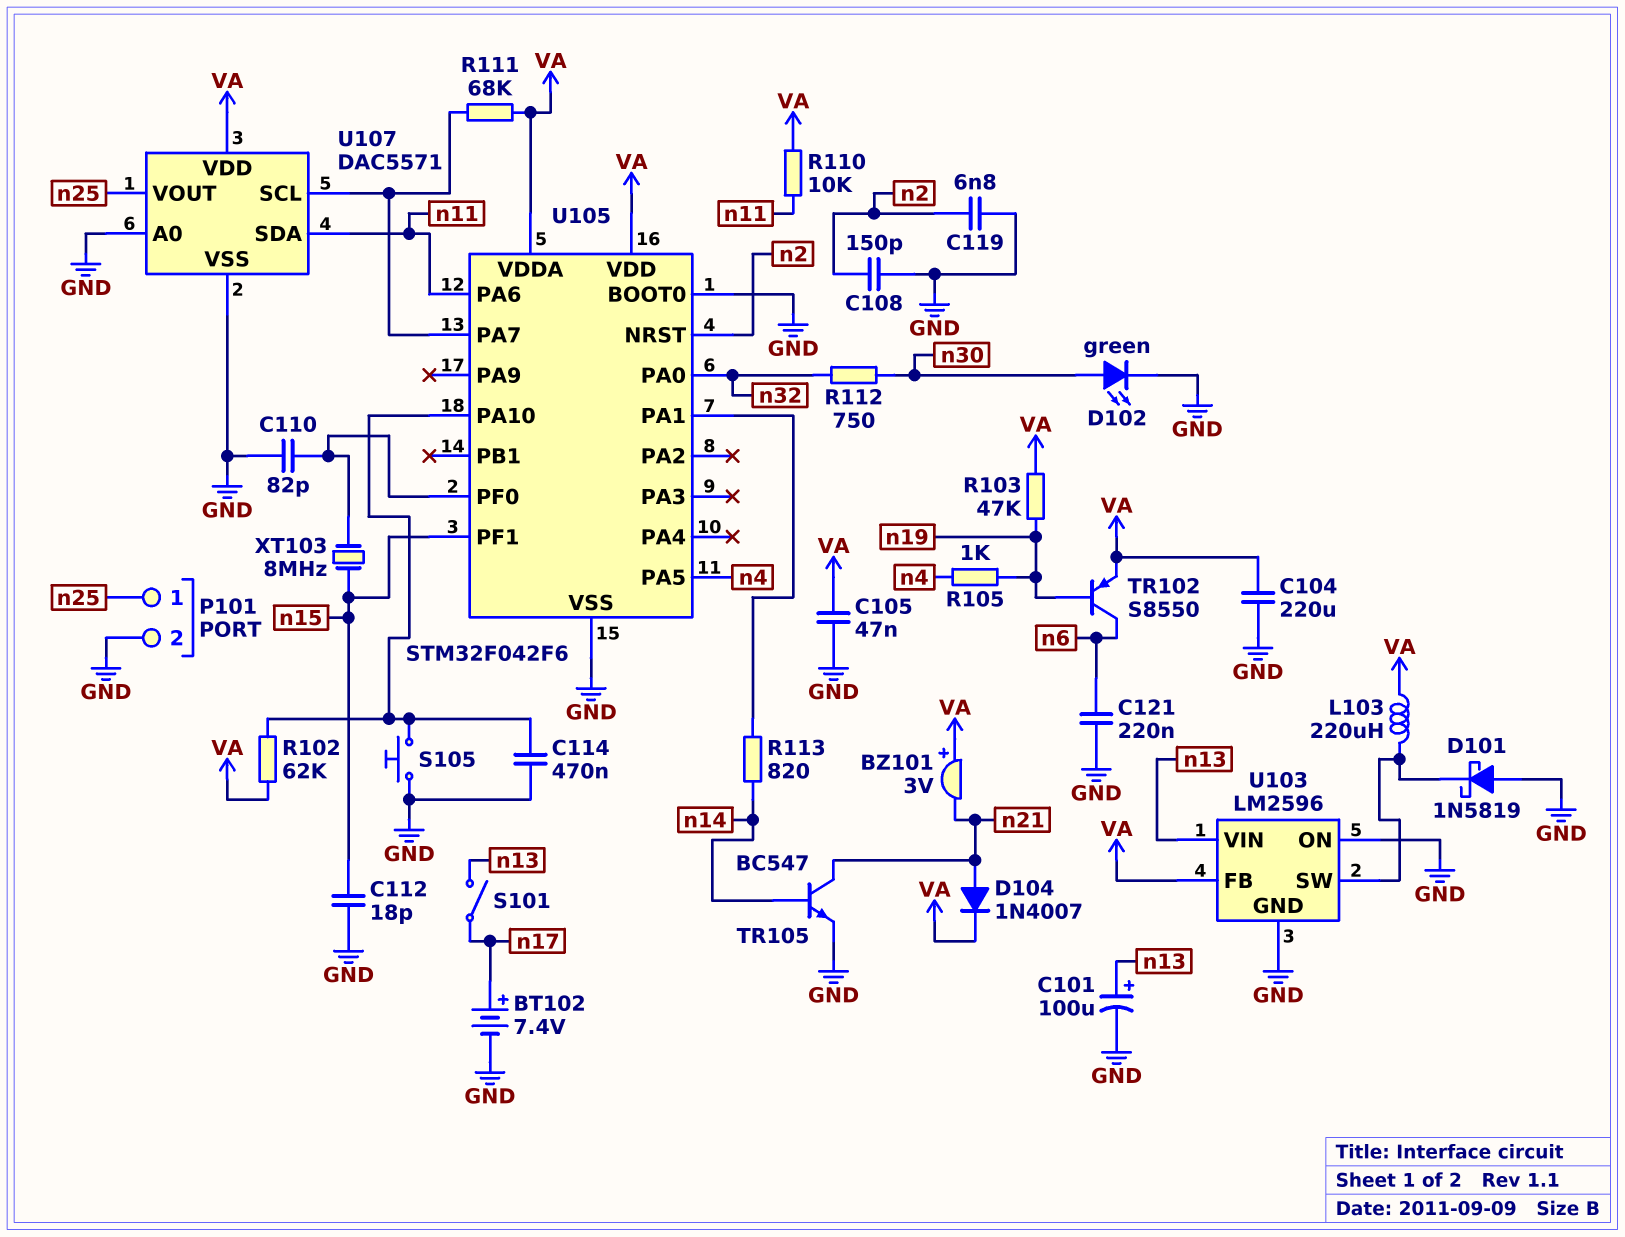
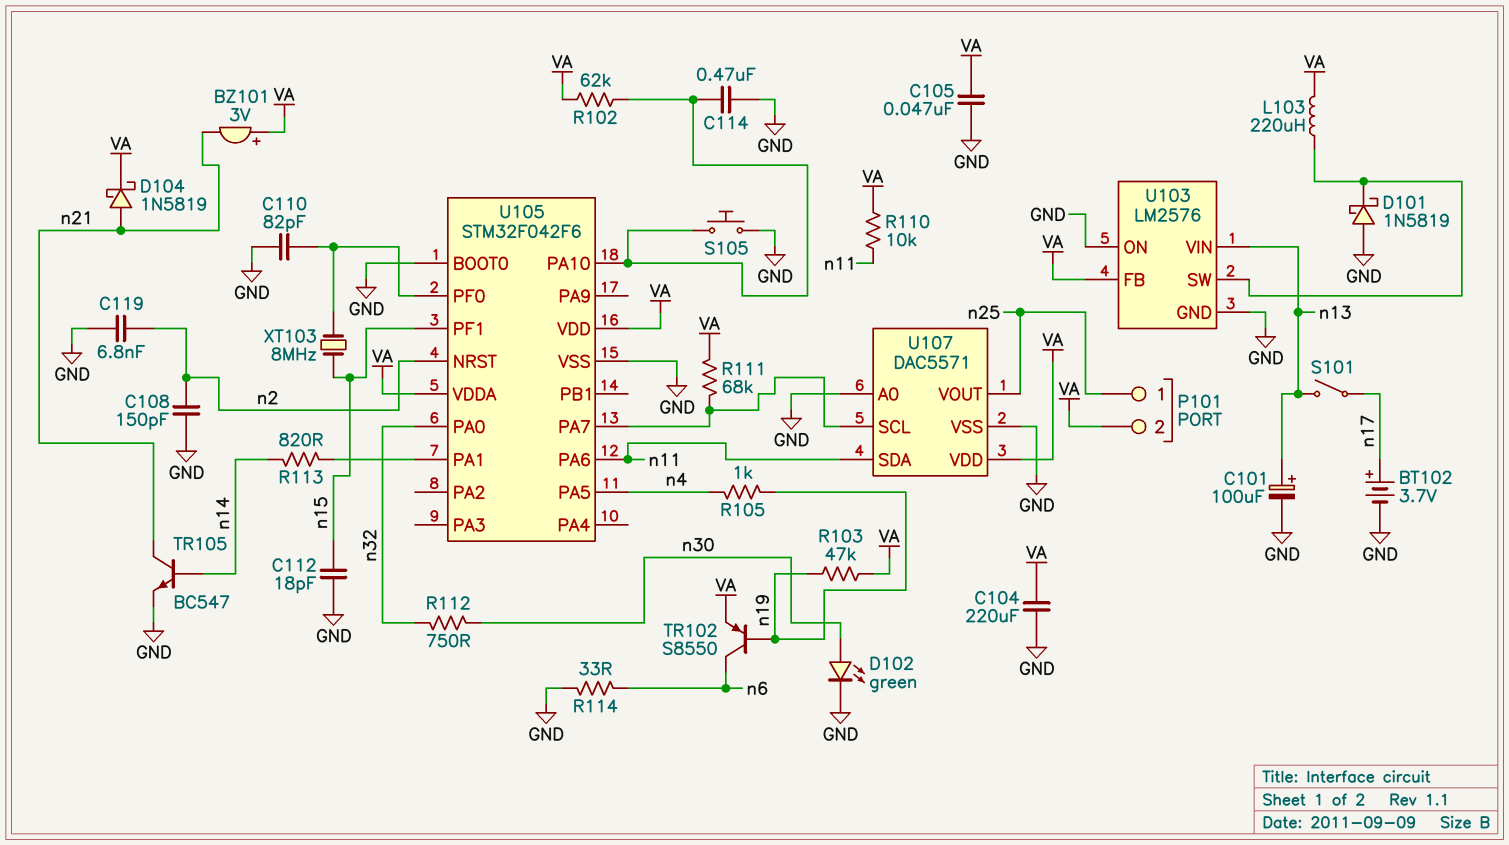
BT102: 7.4V (plus n17, minus GND) -> 3.7V (plus n17, minus GND)
C121: 220nF (GND, n6) -> none
D104: diode 1N4007 (A n21, K VA) -> schottky 1N5819 (A n21, K VA)
P101 pin 2: GND -> VA
R114: none -> 33 (GND, n6)
U103: LM2596 -> LM2576

